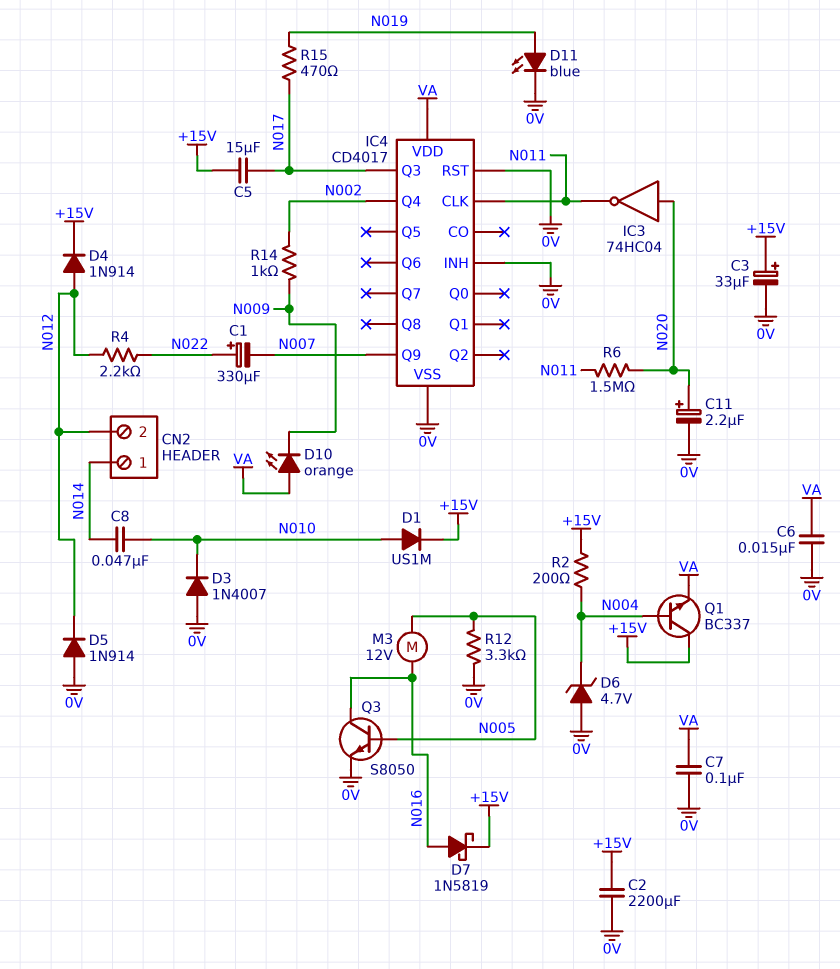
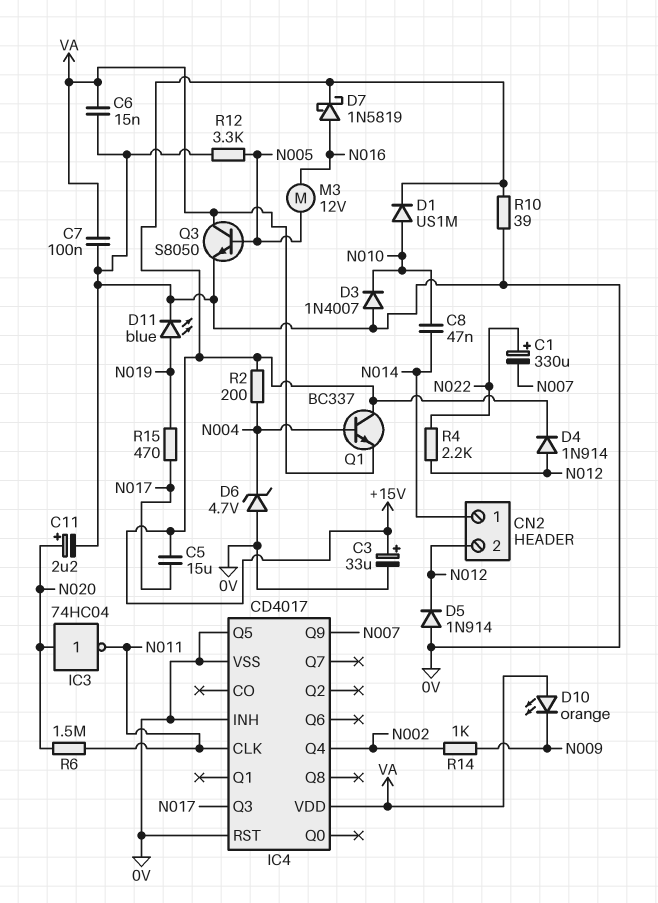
C2: 2200uF (+15V, 0V) -> none
IC4 pin Q5: none -> 0V
Q3: NPN S8050 (B N005, C N016, E 0V) -> NPN S8050 (B N005, C VA, E 0V)
R10: none -> 39 (+15V, 0V)

